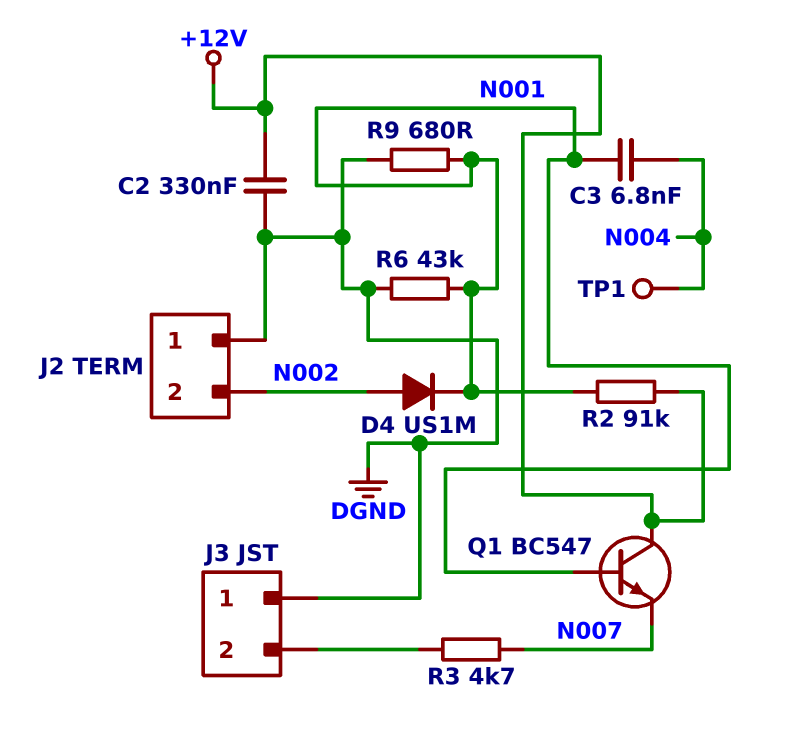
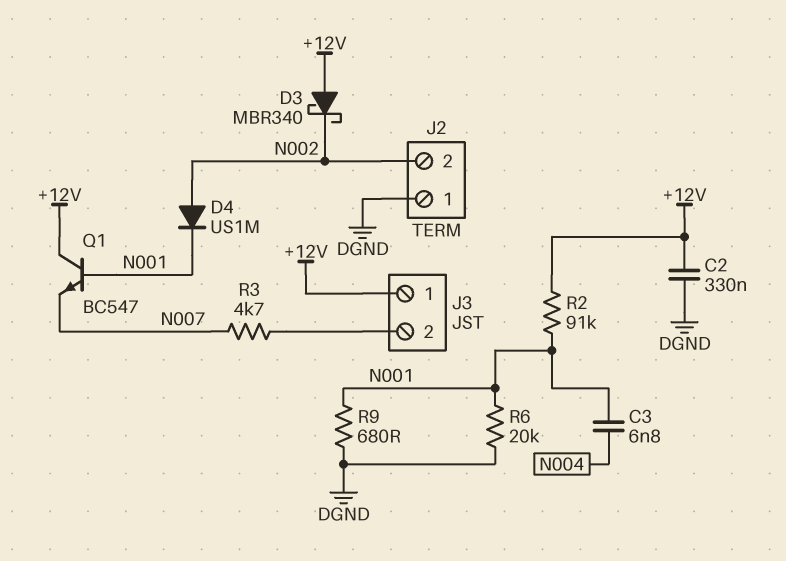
D3: none -> schottky MBR340 (A +12V, K N002)
J3 pin 1: DGND -> +12V
R6: 43k (DGND, N001) -> 20k (DGND, N001)
TP1: test point (N004) -> none

